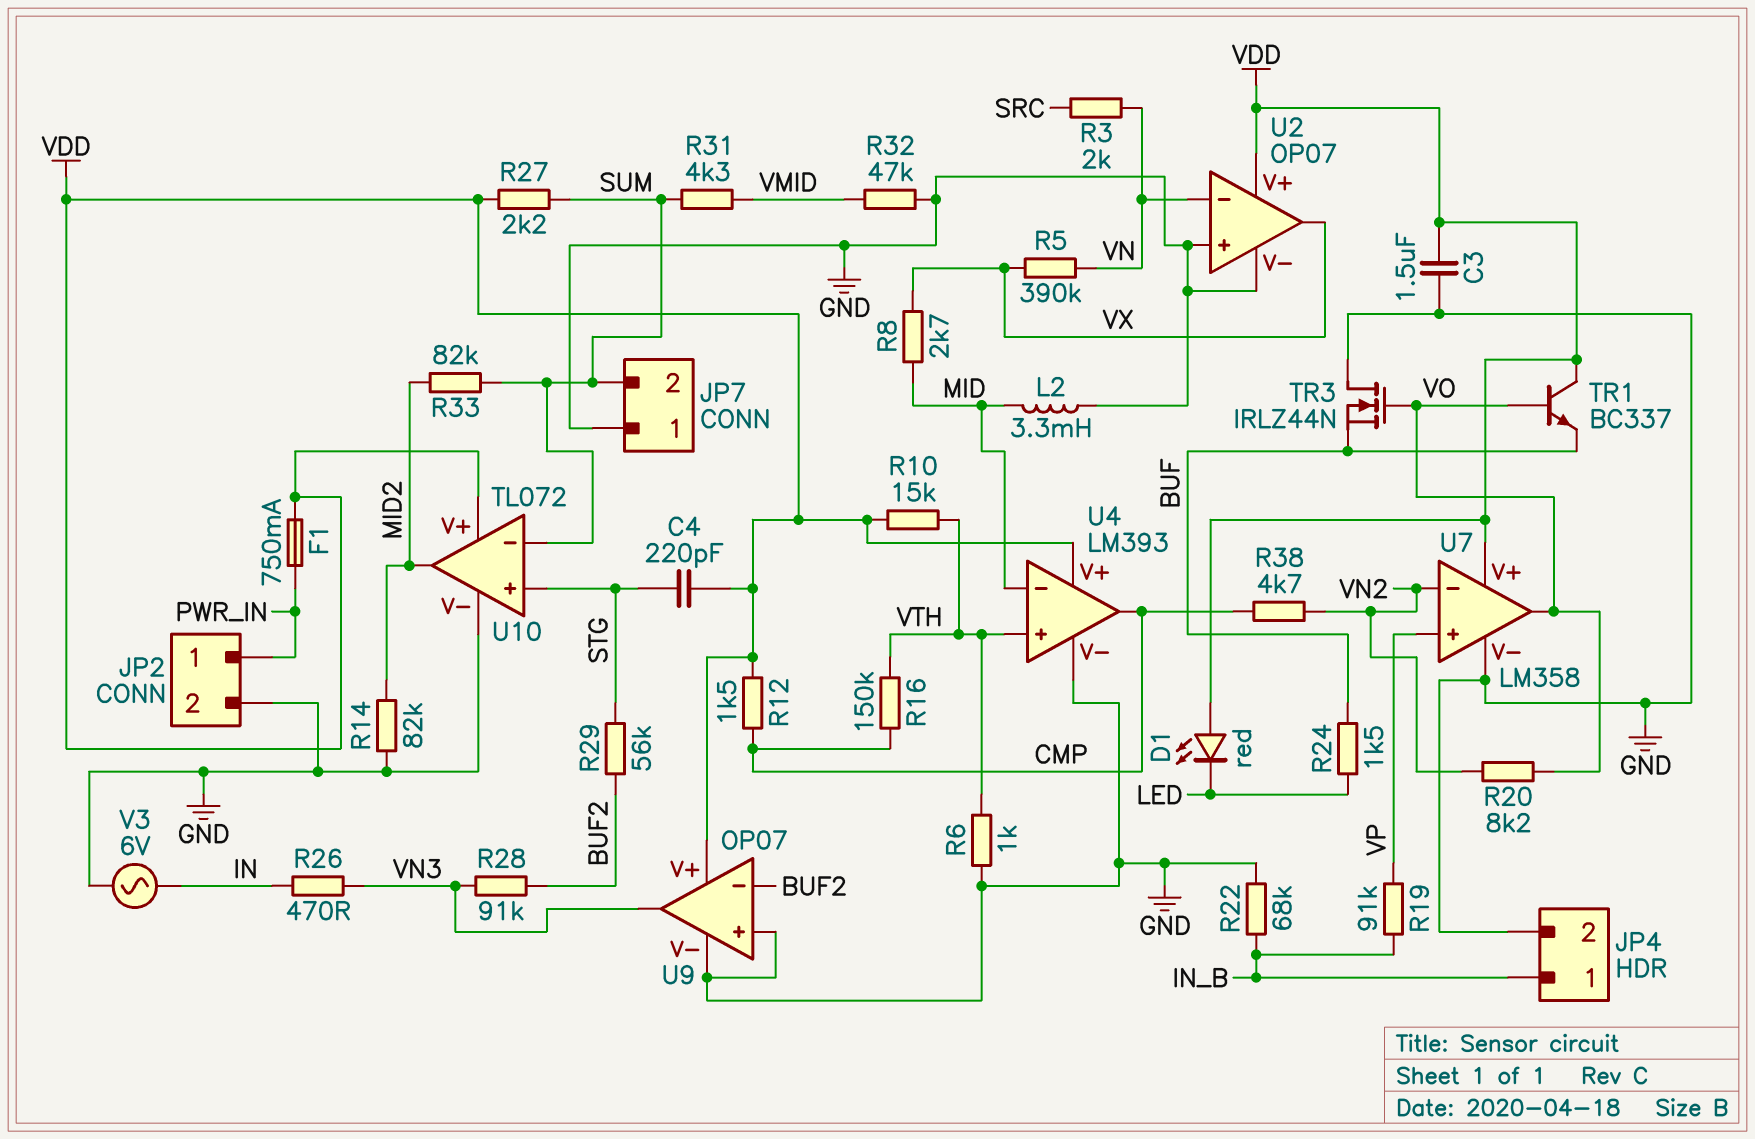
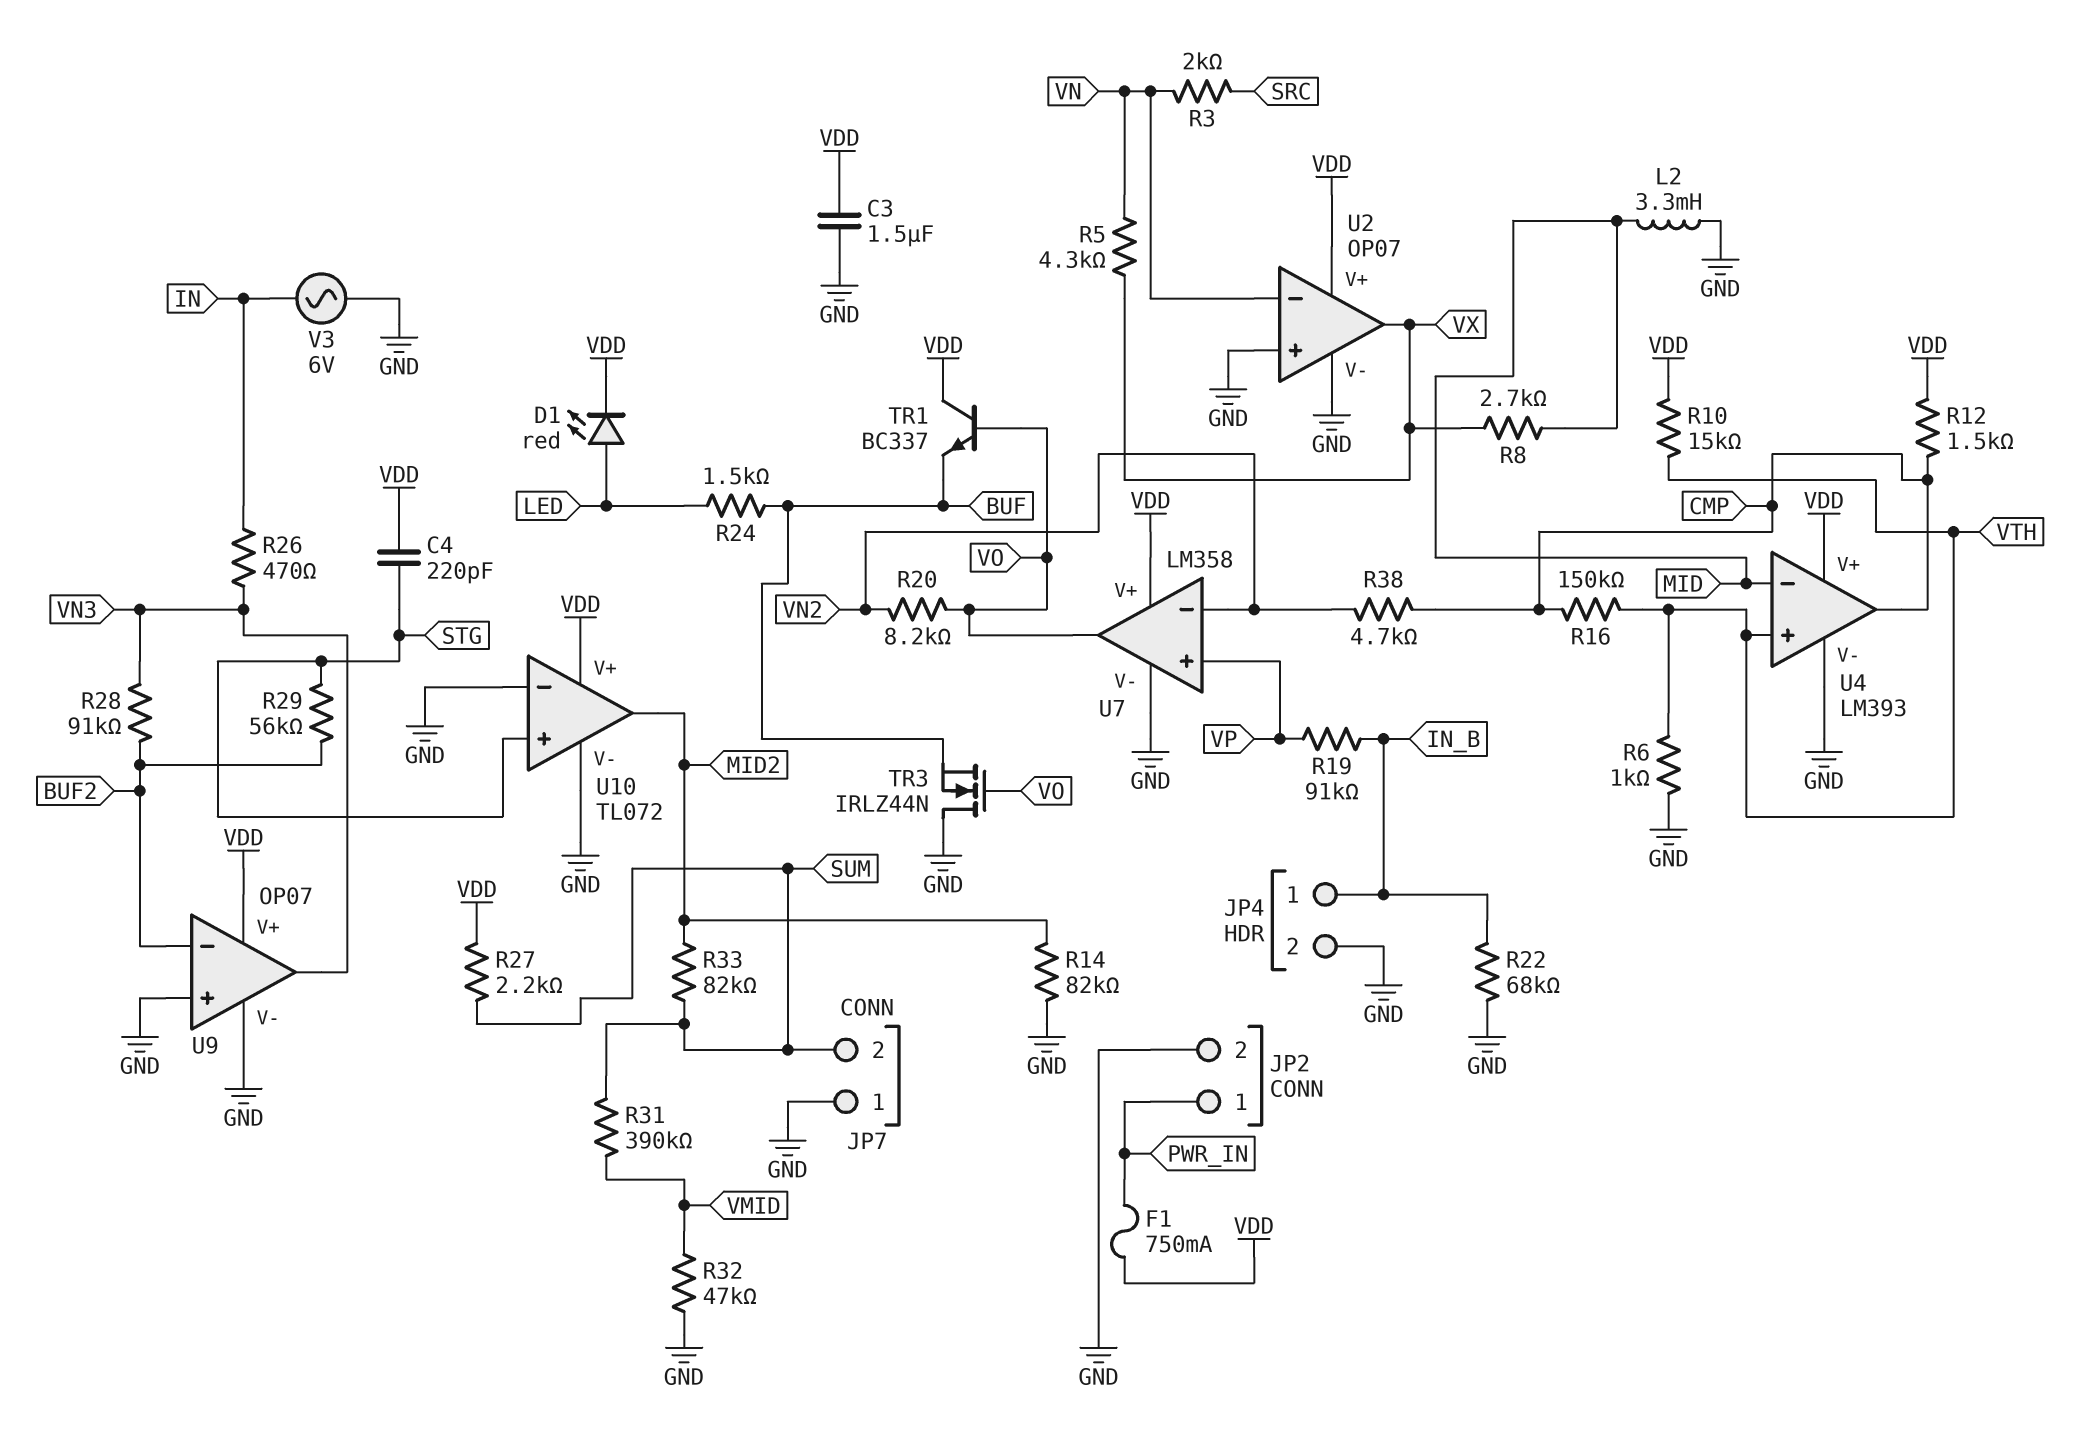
D1: LED red (A VDD, K LED) -> LED red (A LED, K VDD)
R5: 390k (VN, VX) -> 4.3k (VN, VX)
R31: 4.3k (SUM, VMID) -> 390k (SUM, VMID)
U10 pin in-: SUM -> GND

